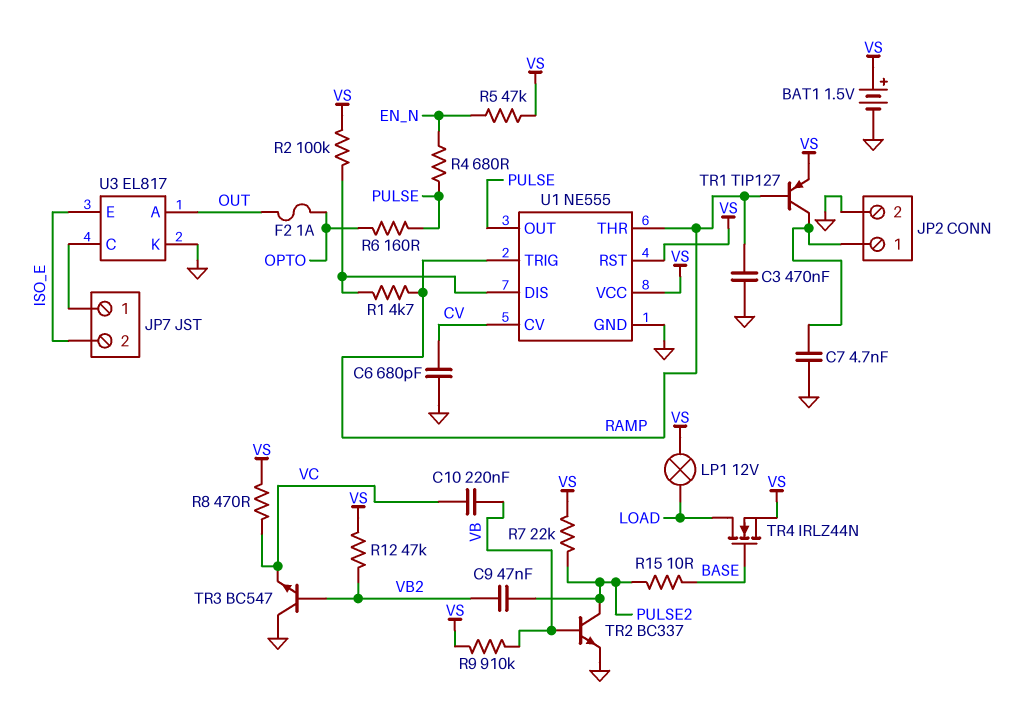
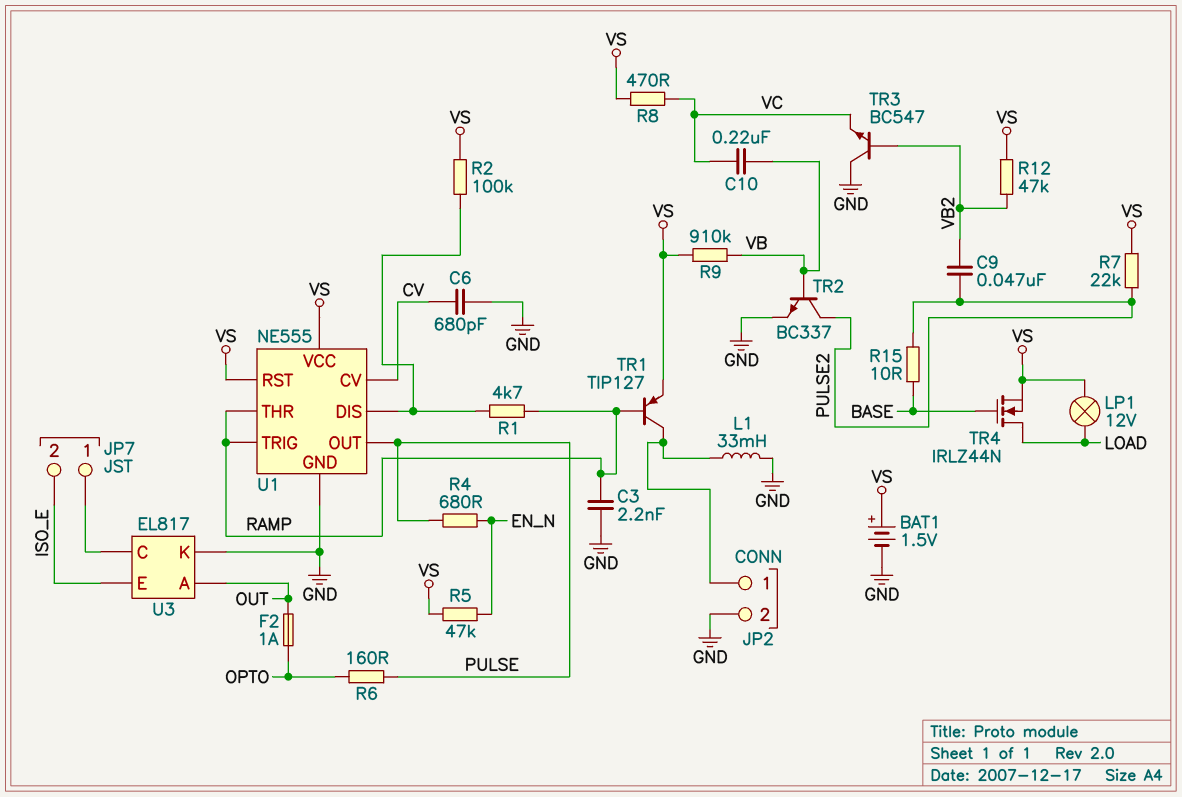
C3: 470nF (GND, RAMP) -> 2.2nF (GND, RAMP)
C7: 4.7nF (GND, JP2/1) -> none
L1: none -> 33mH (GND, JP2/1)

